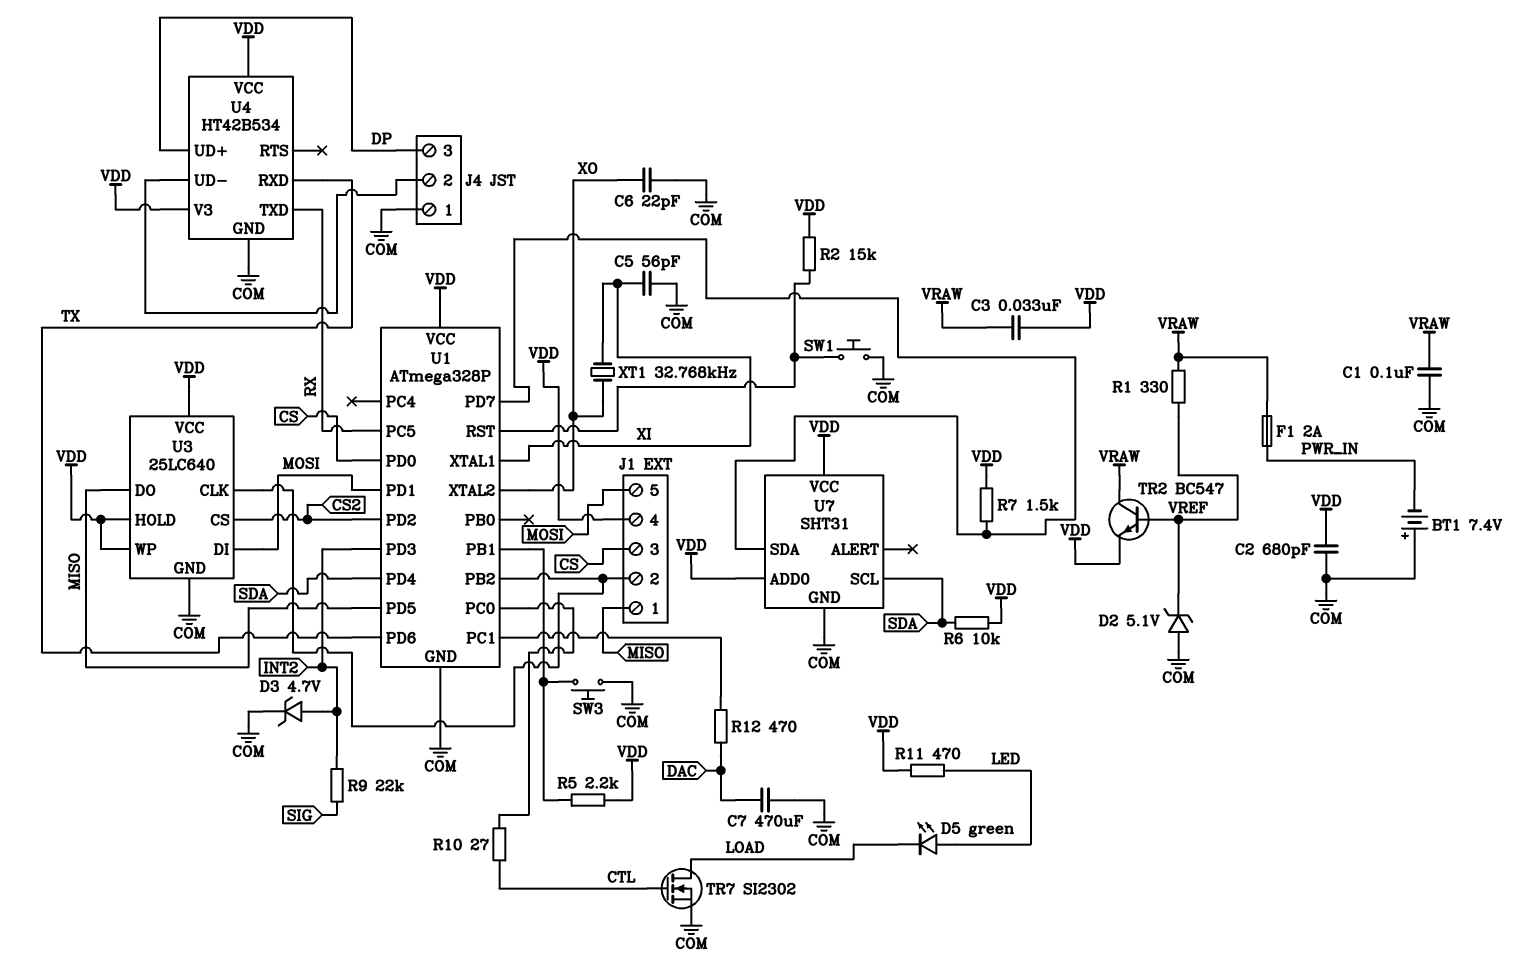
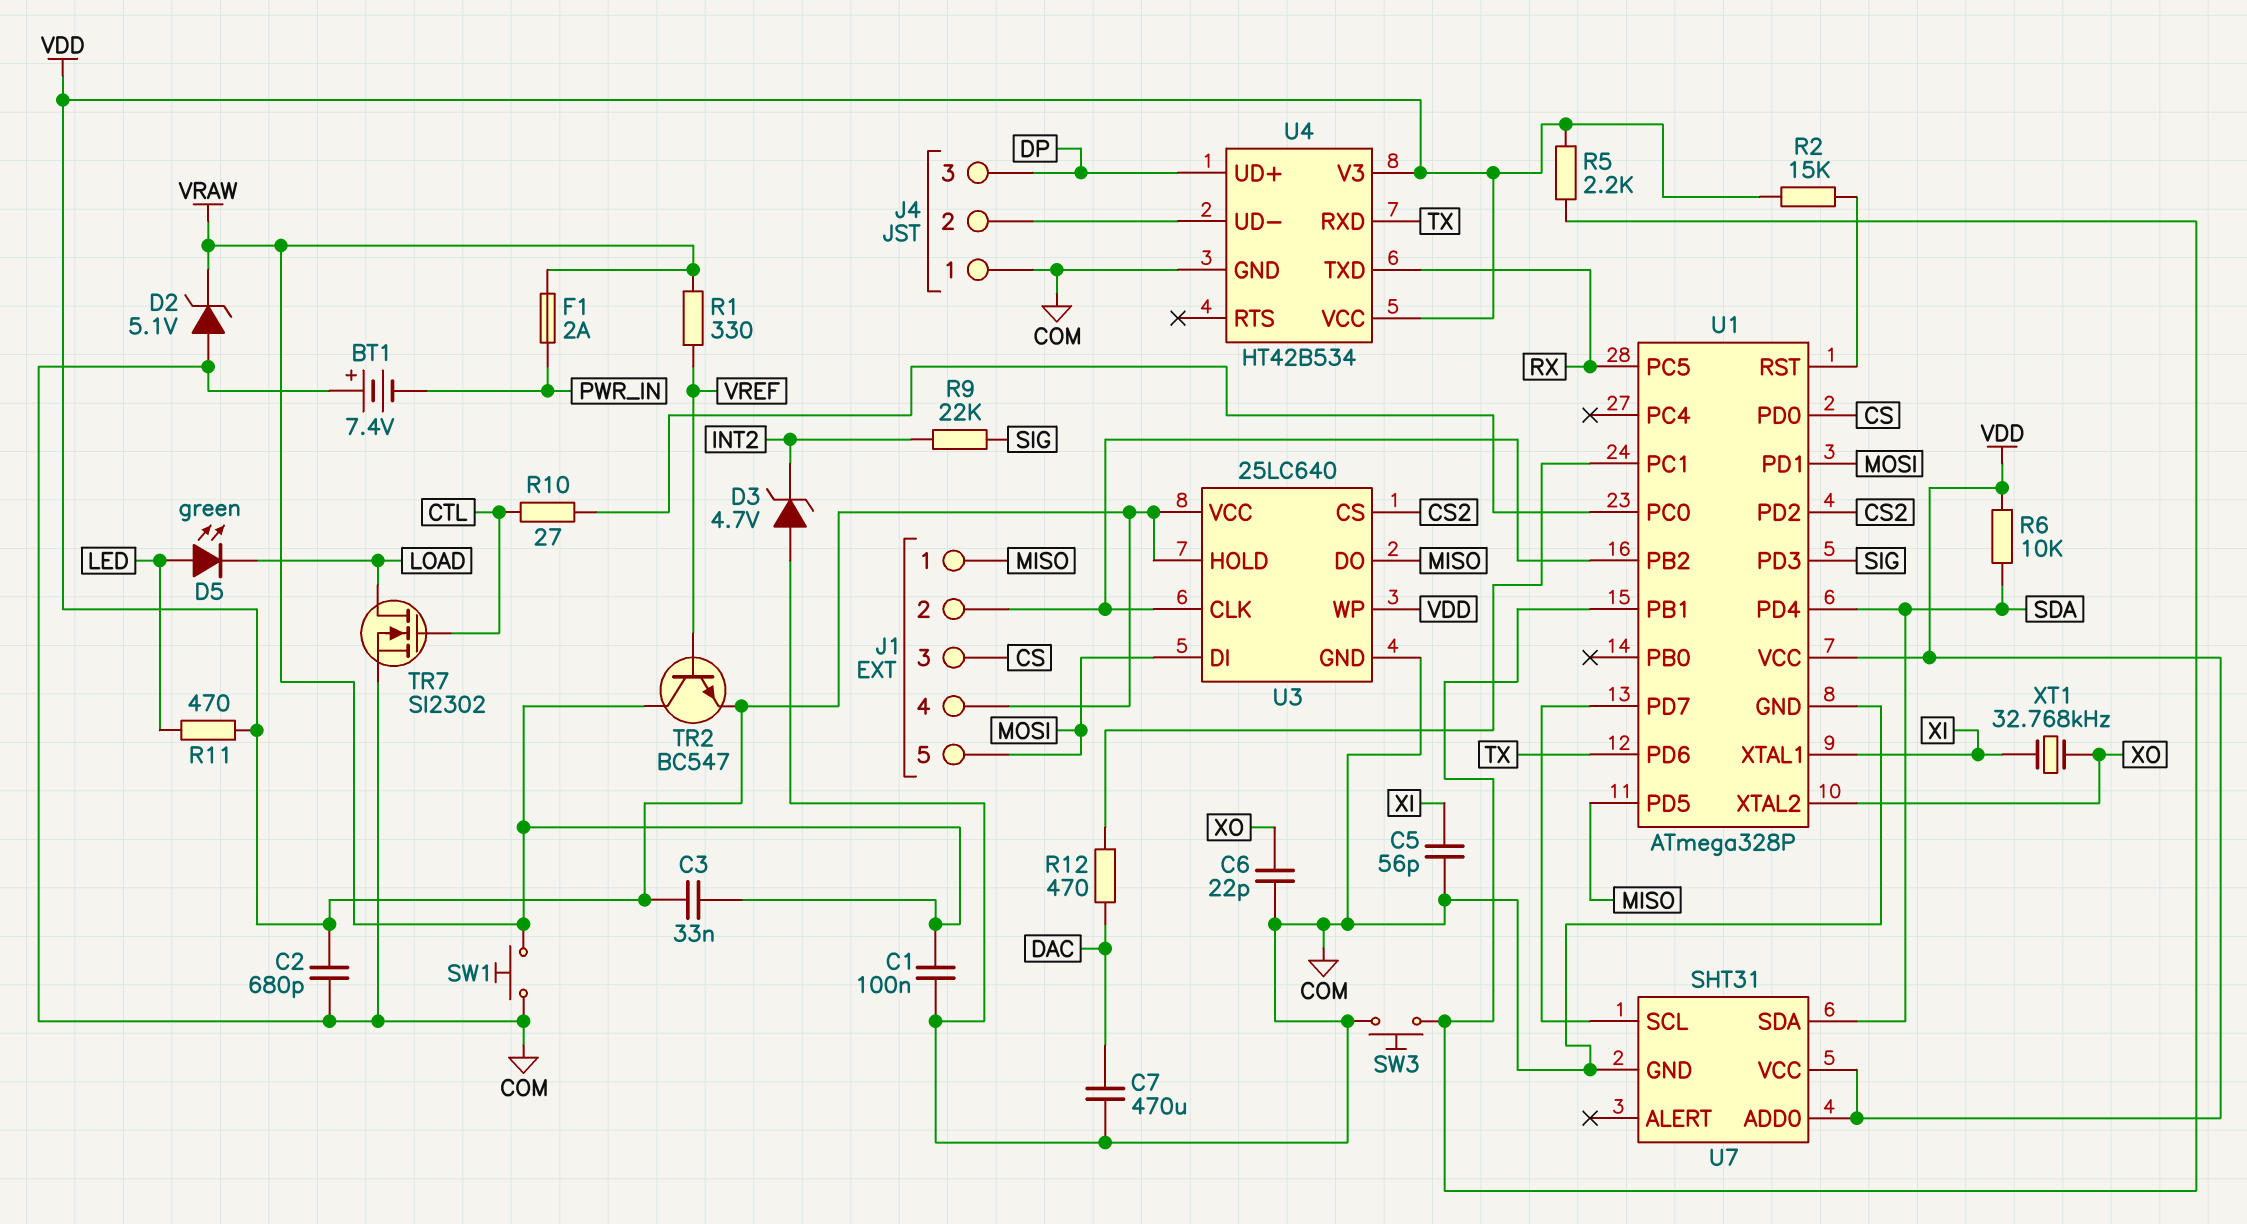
D2: zener 5.1V (A COM, K VREF) -> zener 5.1V (A COM, K VRAW)
D3: zener 4.7V (A INT2, K COM) -> zener 4.7V (A COM, K INT2)
R7: 1.5k (U1/PD7, VDD) -> none
SW1: button (COM, U1/RST) -> button (COM, VRAW)
U1 pin PD3: INT2 -> SIG
U7 pin SCL: SDA -> U1/PD7
U7 pin SDA: U1/PD7 -> SDA

